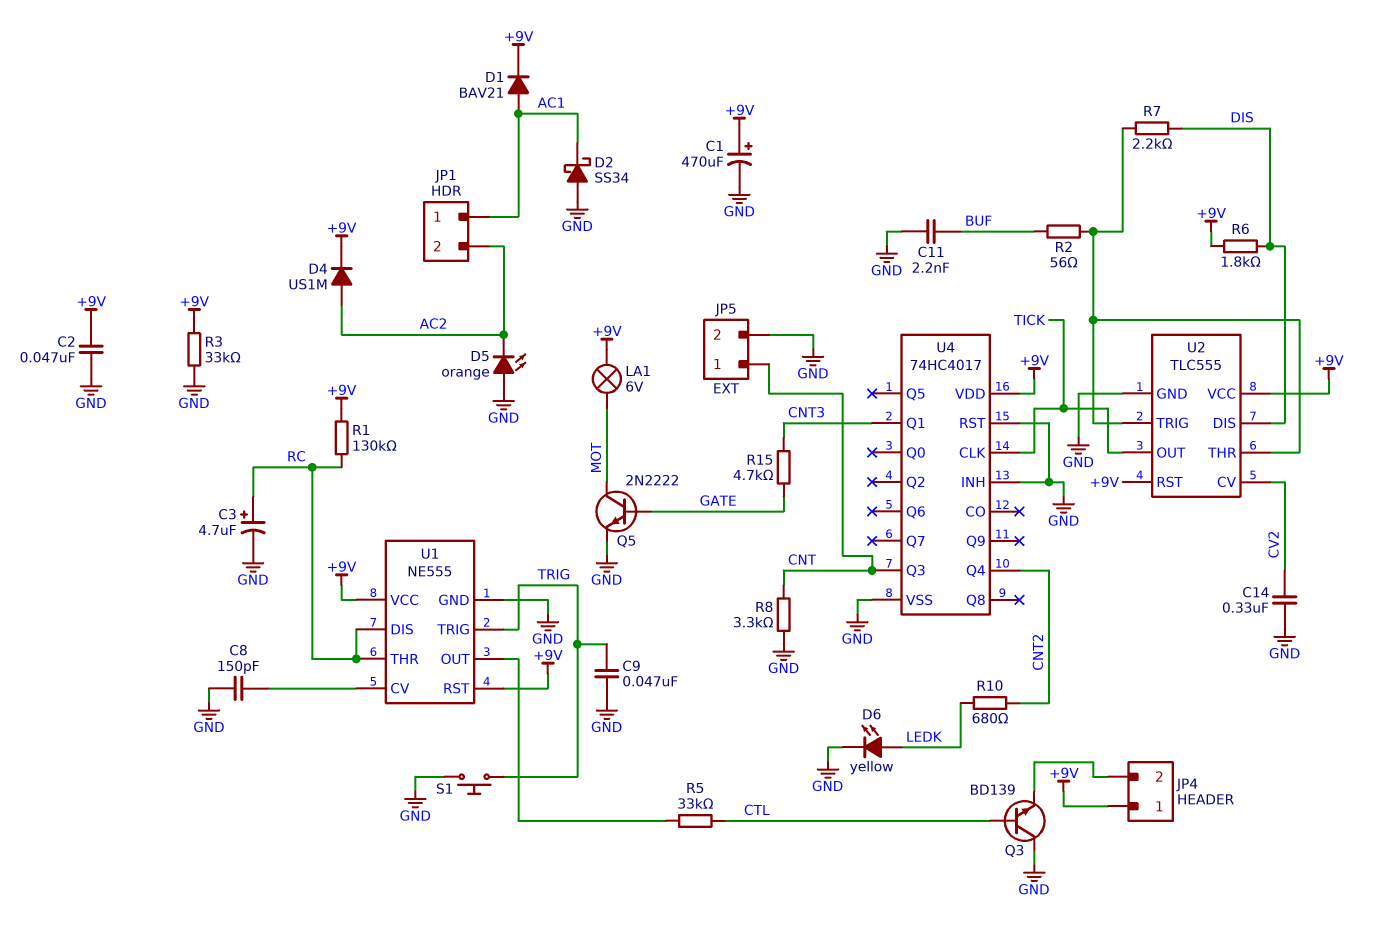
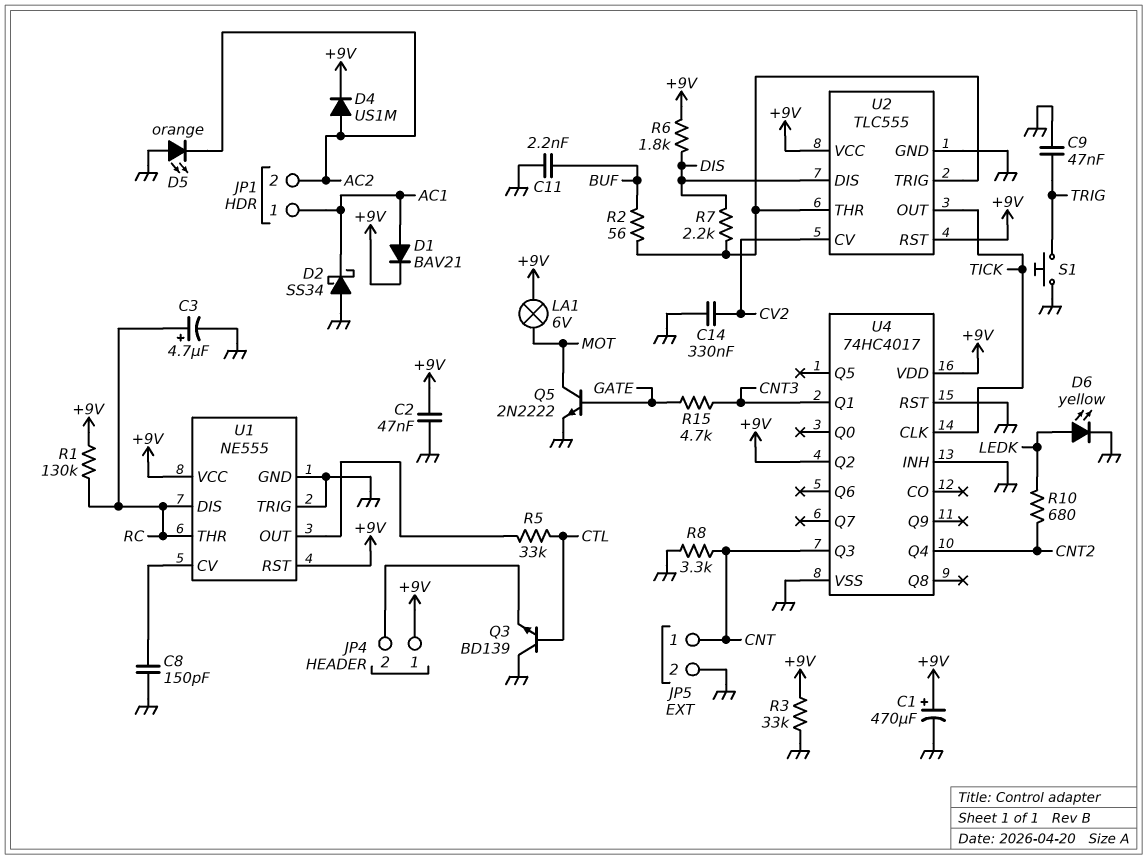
U1 pin TRIG: TRIG -> GND
U4 pin Q2: none -> +9V

